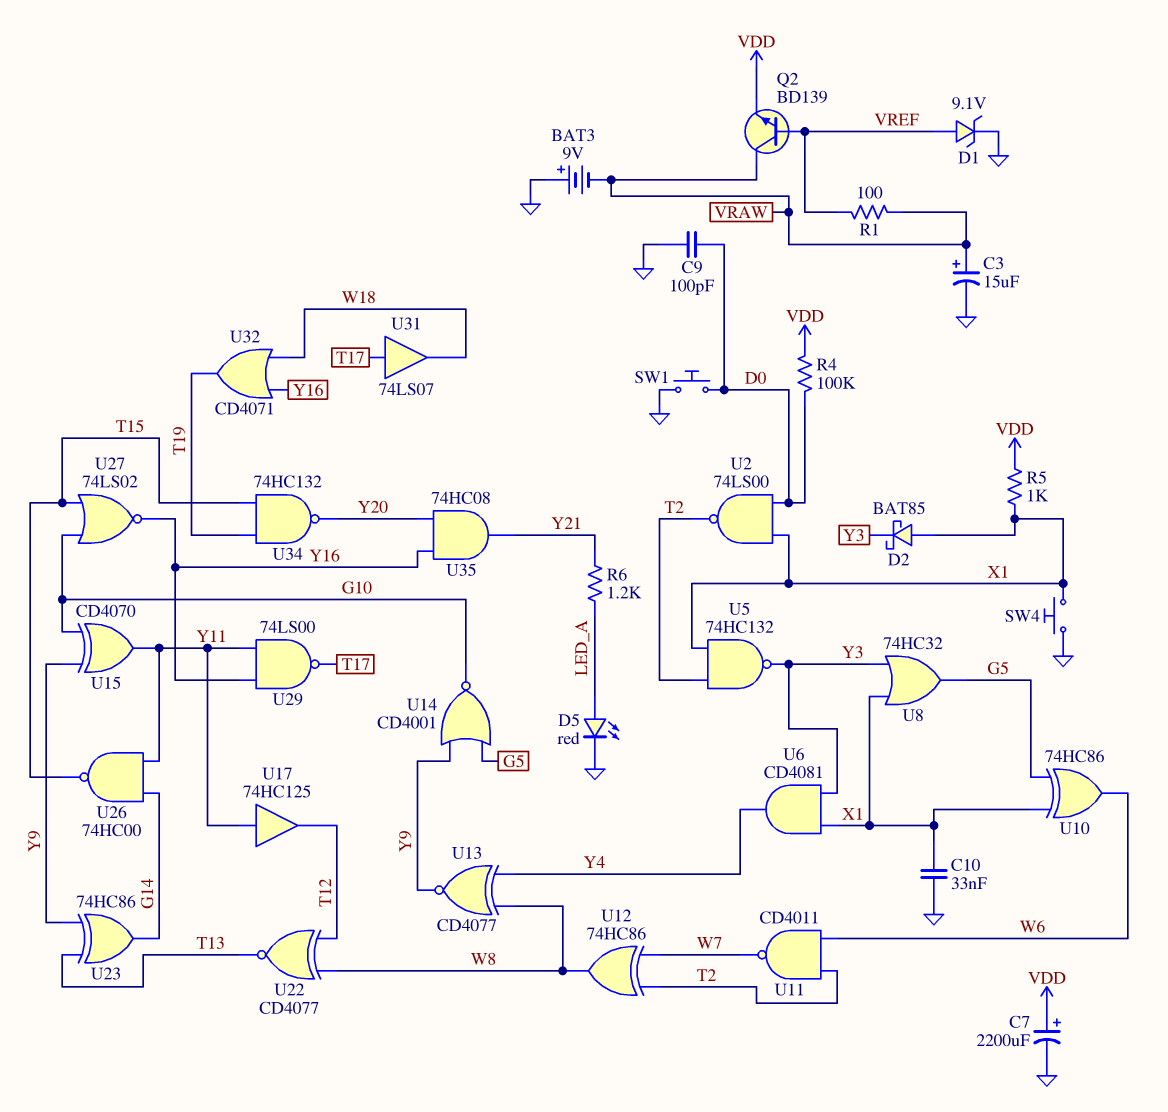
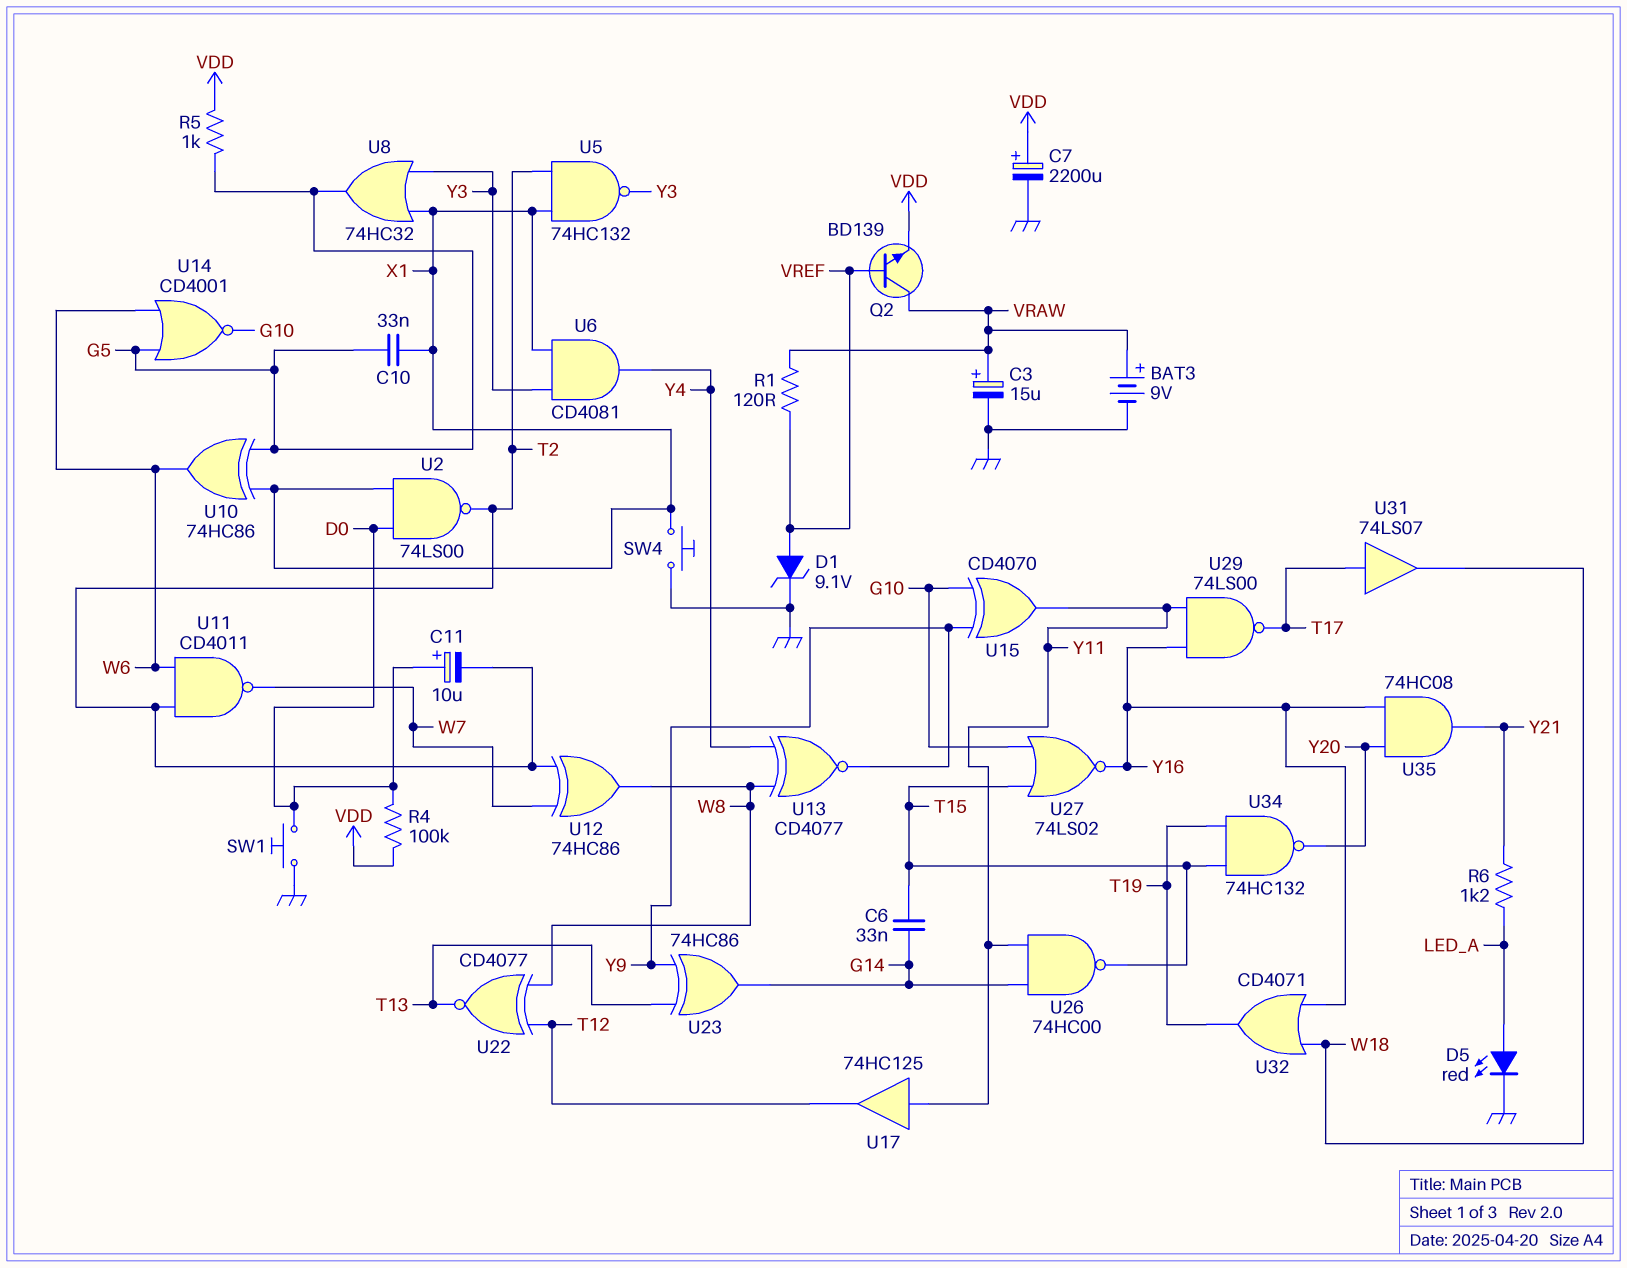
BAT3: 9V (plus GND, minus VRAW) -> 9V (plus VRAW, minus GND)
C6: none -> 33nF (G14, T15)
C9: 100pF (D0, GND) -> none
C10: 33nF (GND, X1) -> 33nF (G5, X1)
C11: none -> 10uF (plus D0, minus T2)
D2: schottky BAT85 (A X1, K Y3) -> none
R1: 100 (VRAW, VREF) -> 120 (VRAW, VREF)
R5: 1k (VDD, X1) -> 1k (G5, VDD)
U14: NOR CD4001 (in G5, in Y9, out G10) -> NOR CD4001 (in G5, in W6, out G10)

